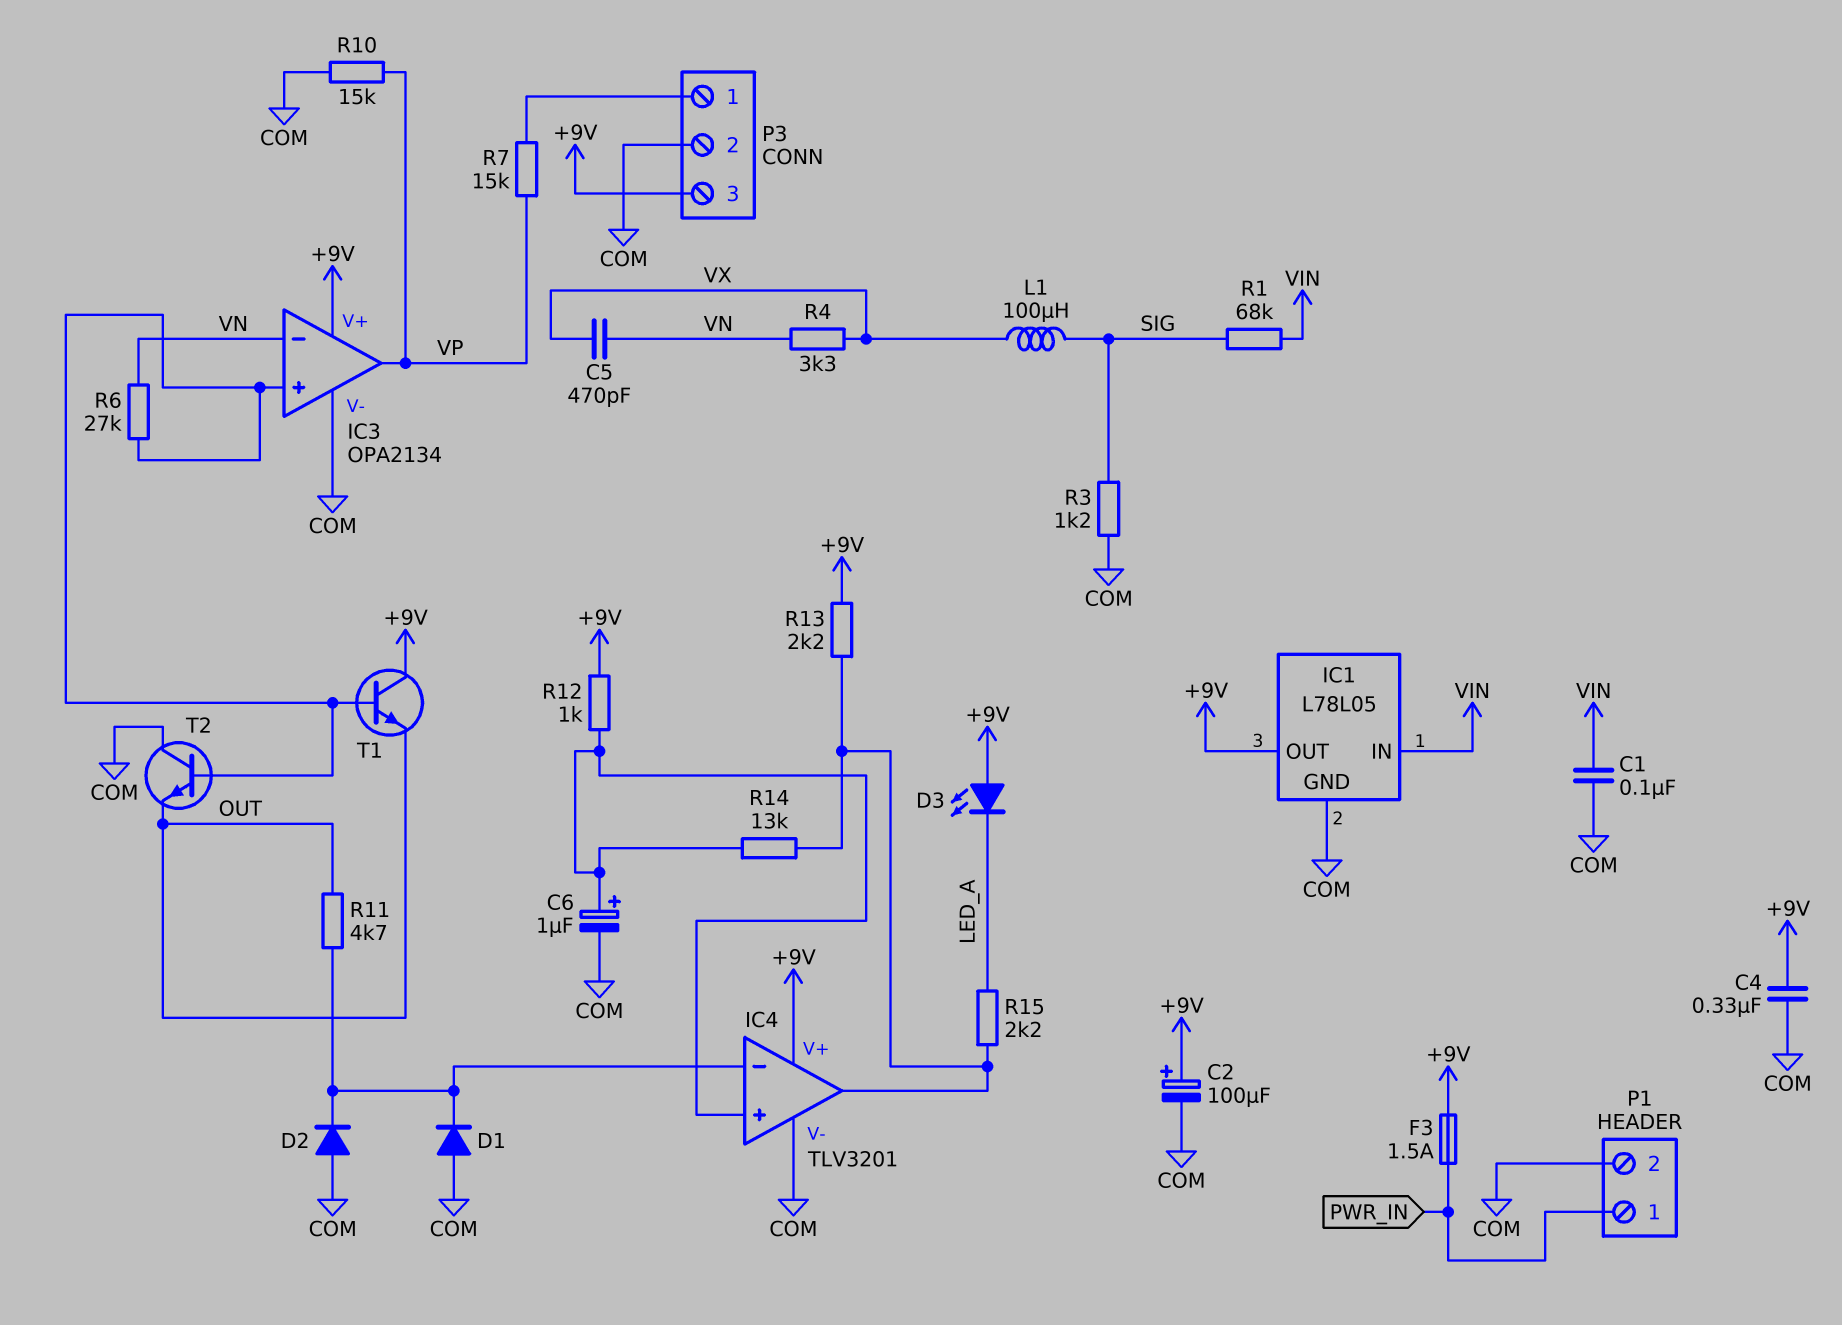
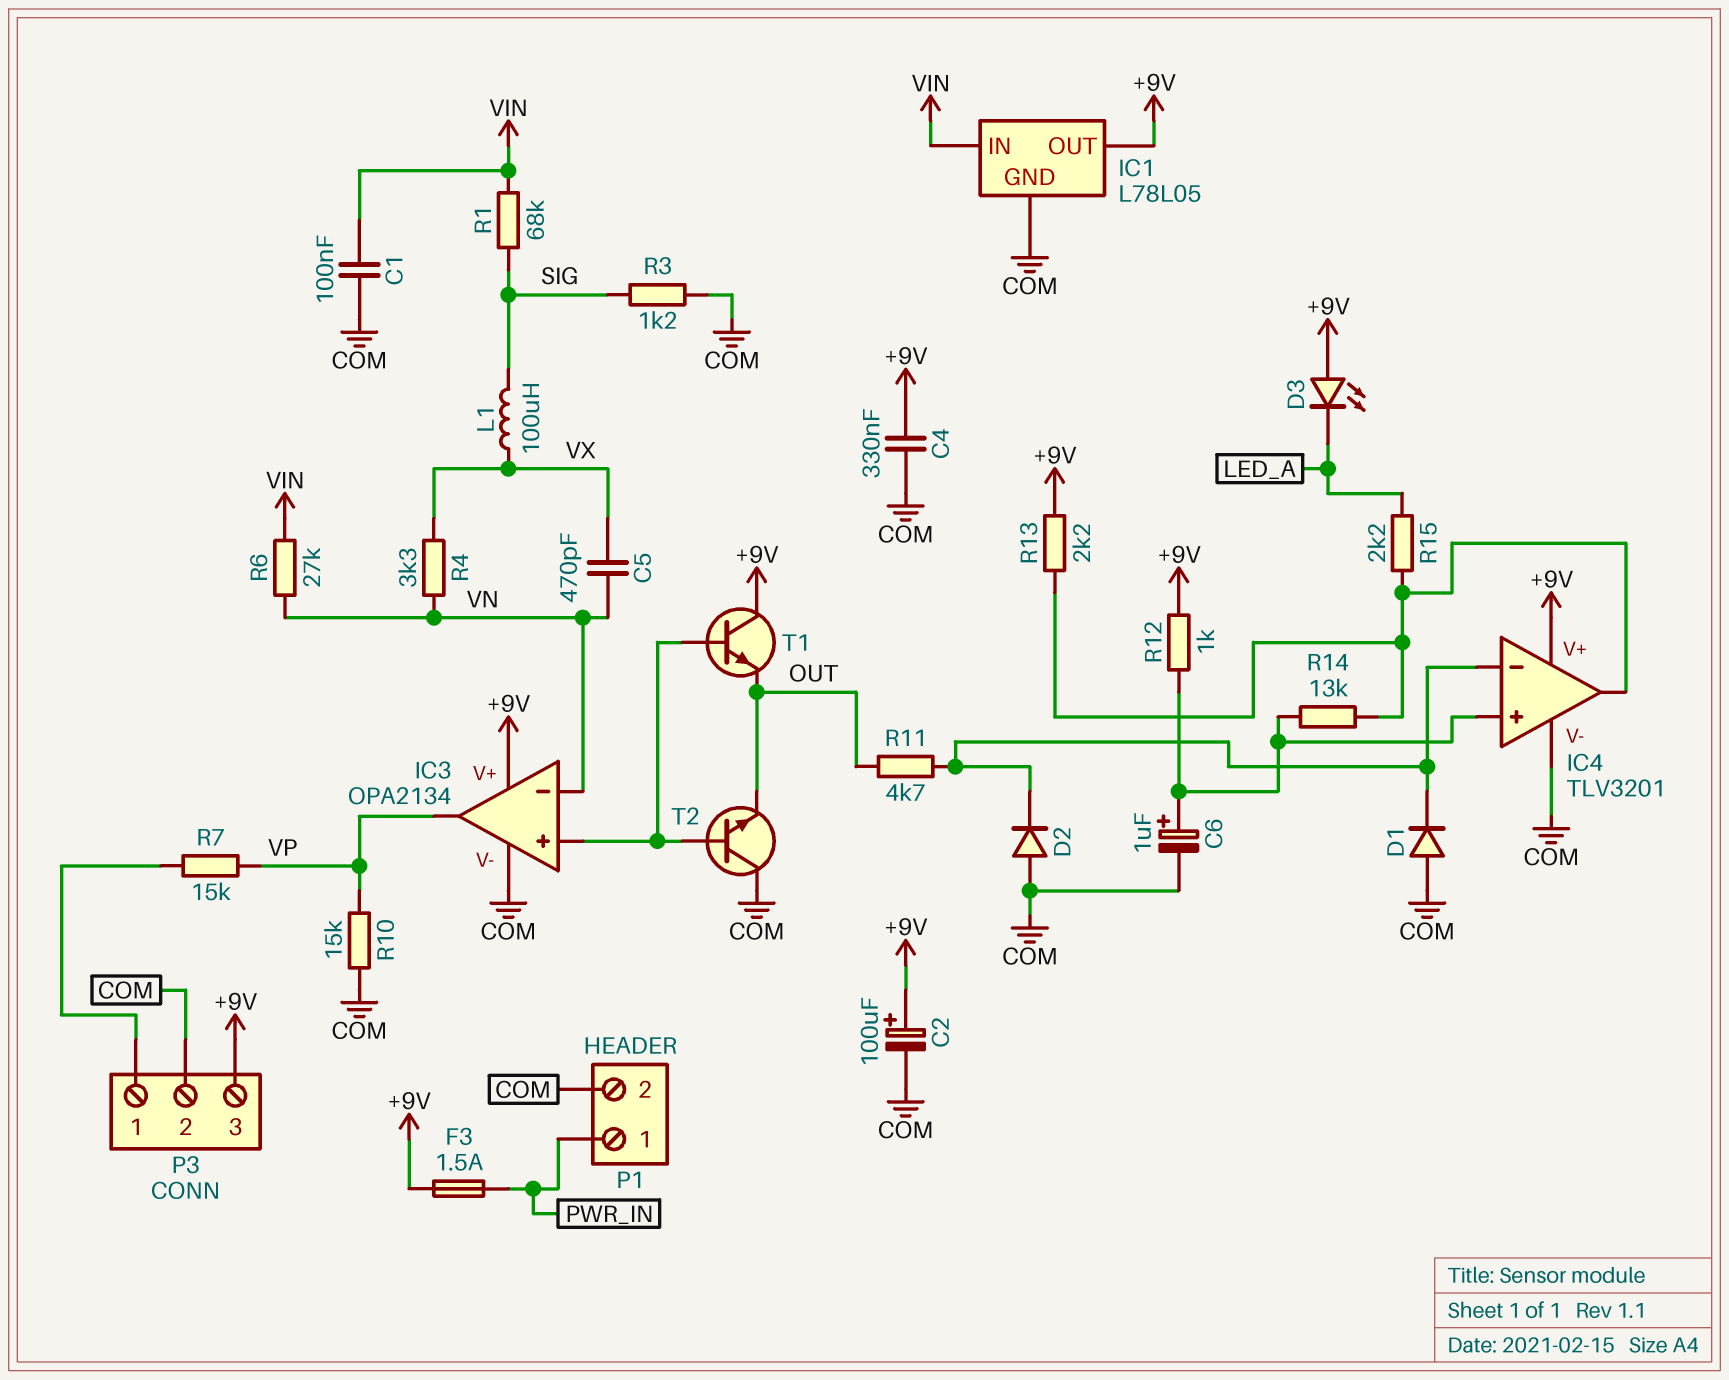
R6: 27k (IC3/in+, VN) -> 27k (VIN, VN)

